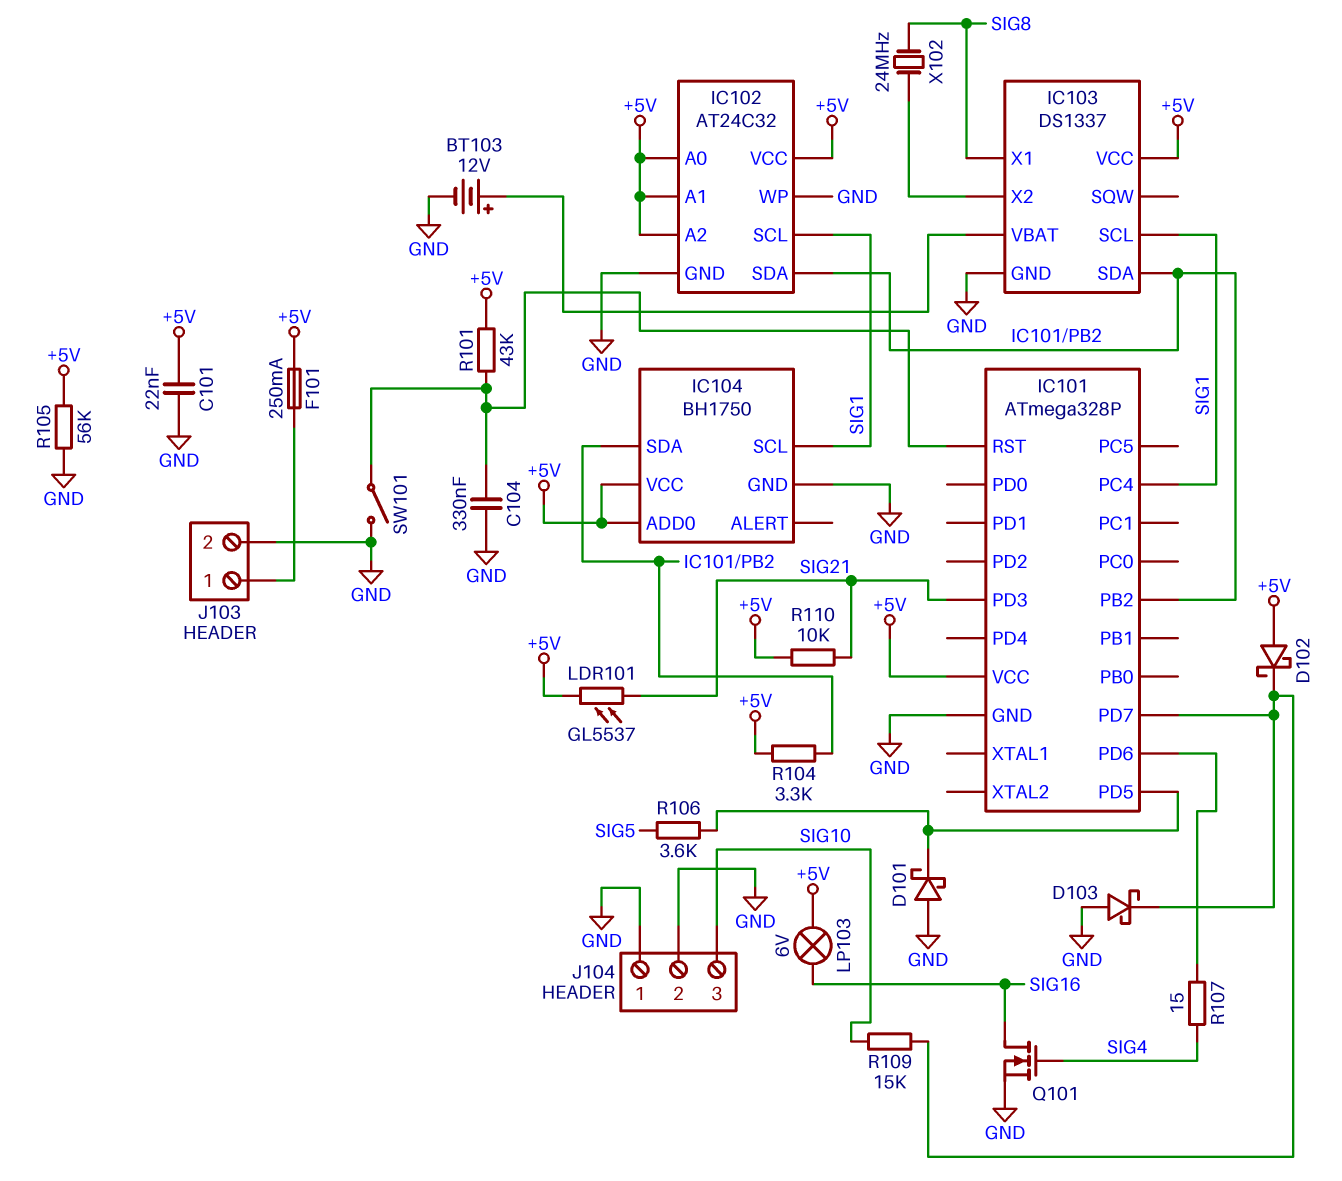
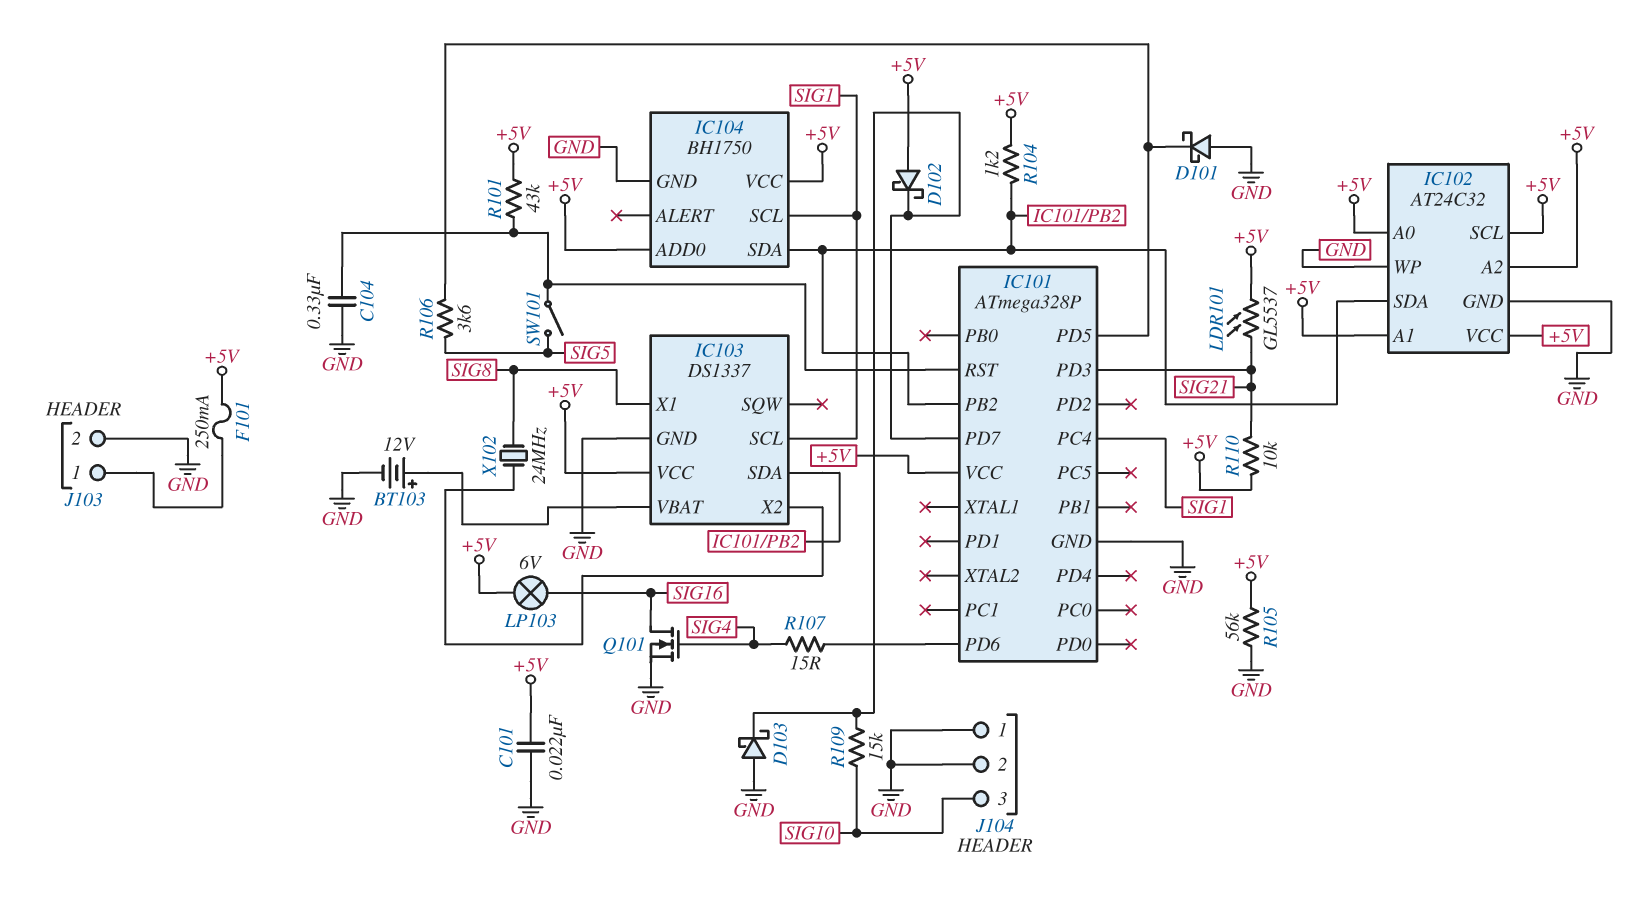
IC102 pin SCL: SIG1 -> +5V
R104: 3.3k (+5V, IC101/PB2) -> 1.2k (+5V, IC101/PB2)
SW101: switch (GND, IC101/RST) -> switch (IC101/RST, SIG5)

